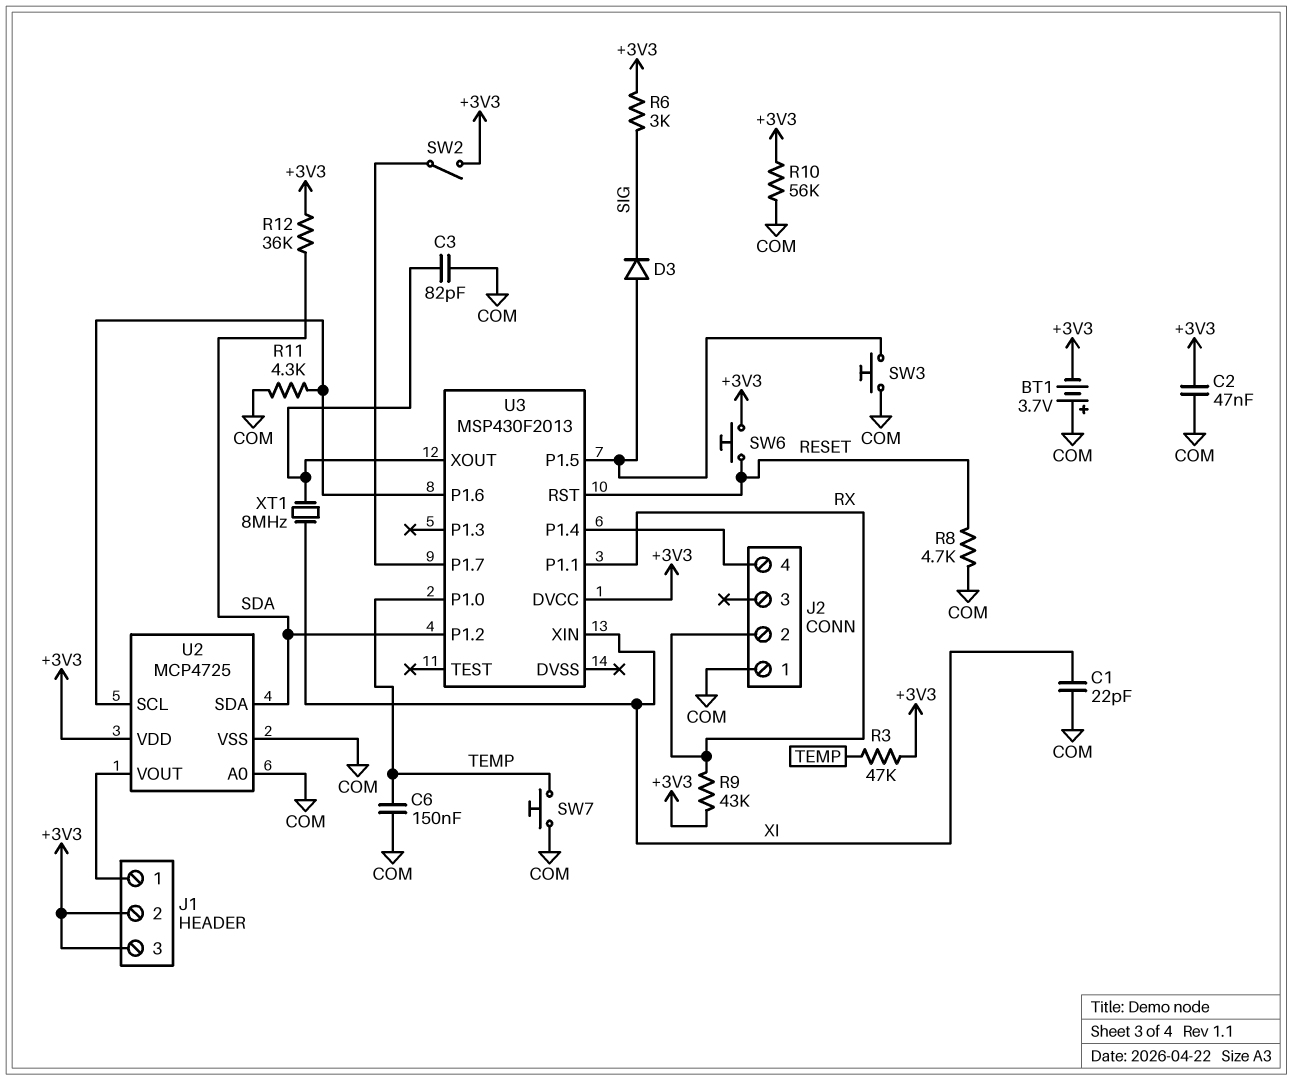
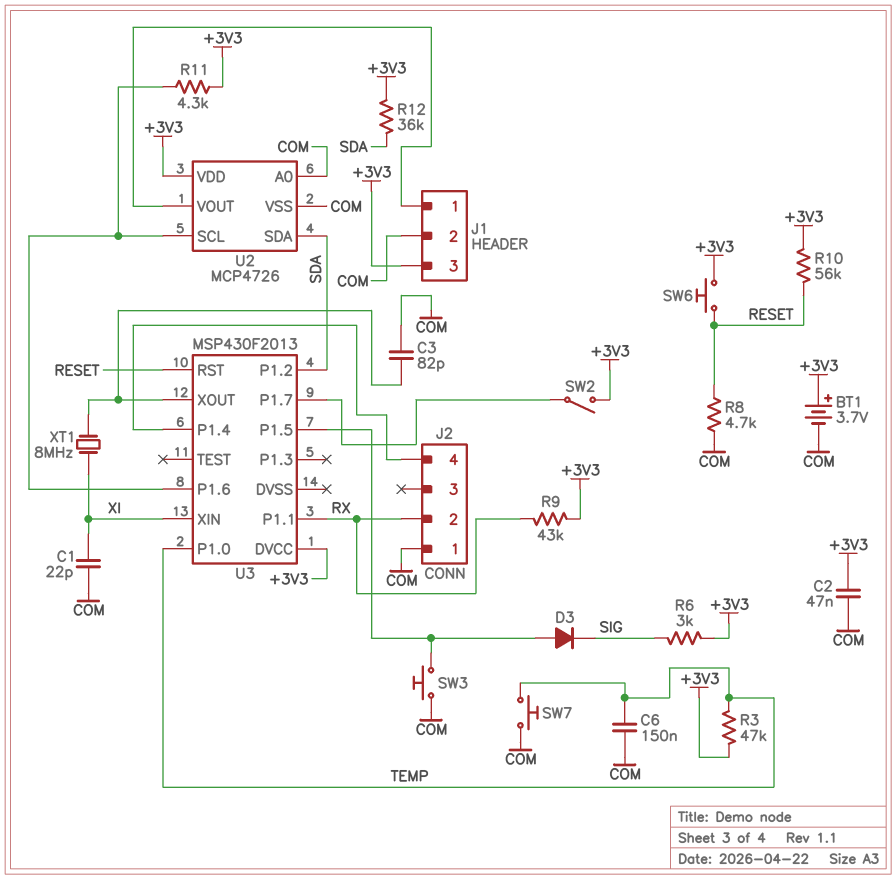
BT1: 3.7V (plus COM, minus +3V3) -> 3.7V (plus +3V3, minus COM)
J1 pin 2: +3V3 -> COM
R10: 56k (+3V3, COM) -> 56k (+3V3, RESET)
R11: 4.3k (COM, U2/SCL) -> 4.3k (+3V3, U2/SCL)
U2: MCP4725 -> MCP4726

